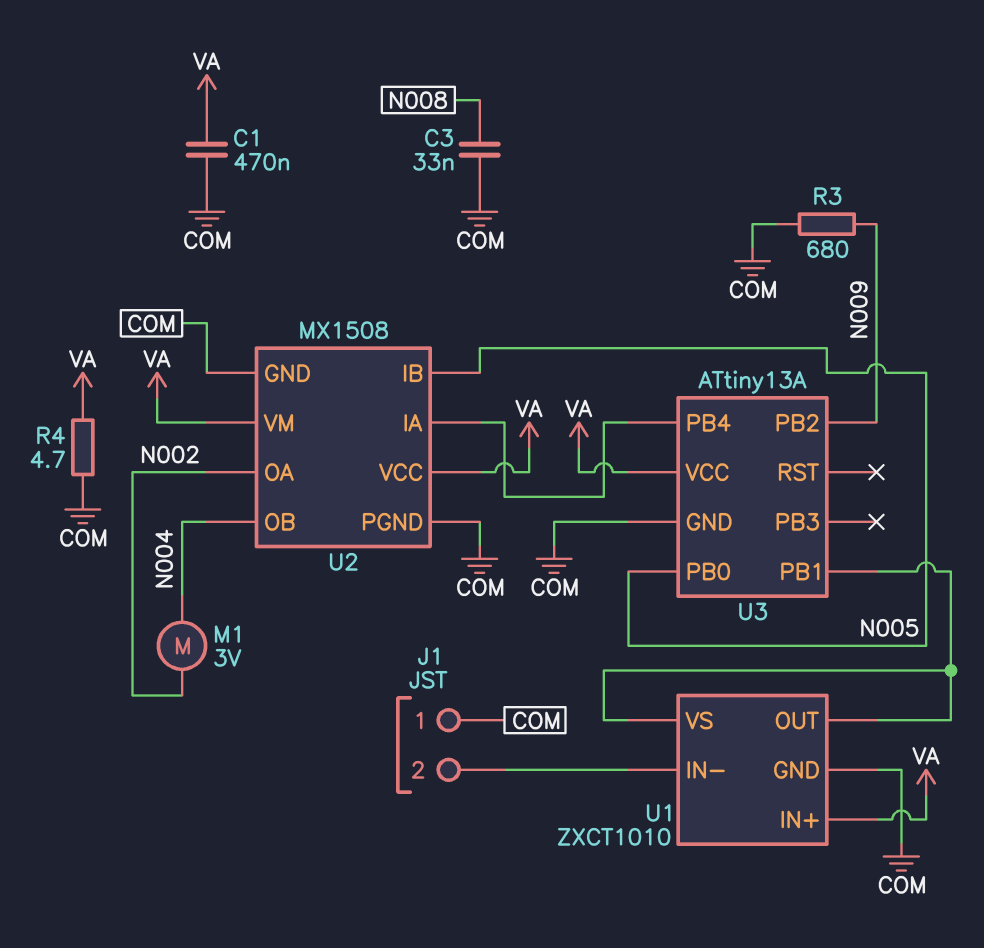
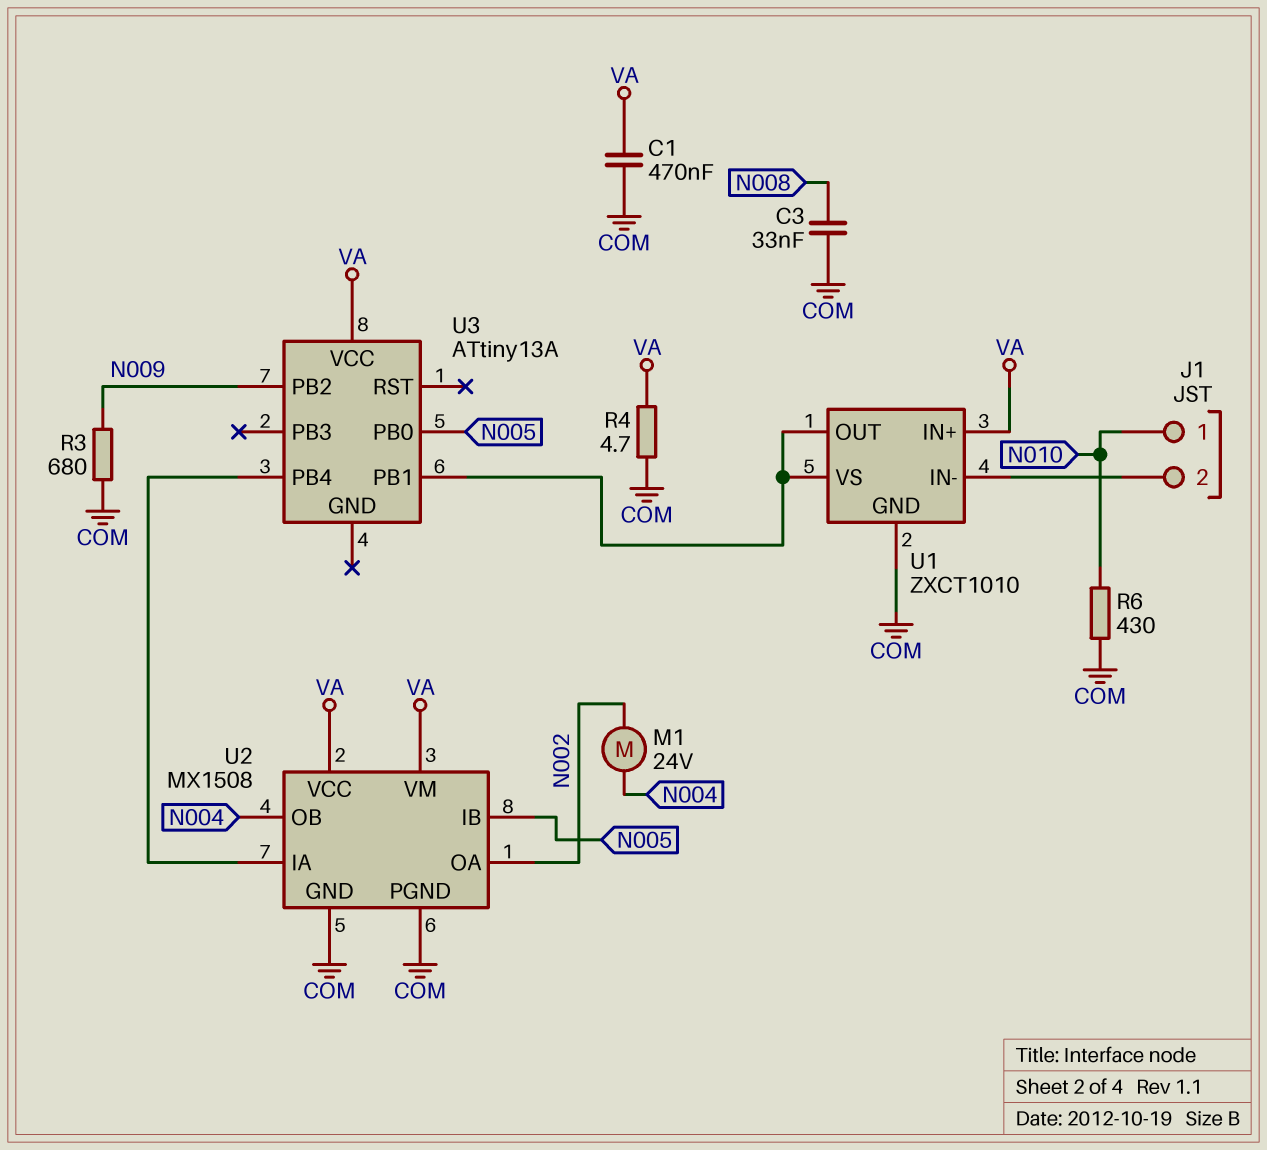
J1 pin 1: COM -> N010
M1: motor 3V (N002, N004) -> motor 24V (N002, N004)
R6: none -> 430 (COM, N010)
U3 pin GND: COM -> none

